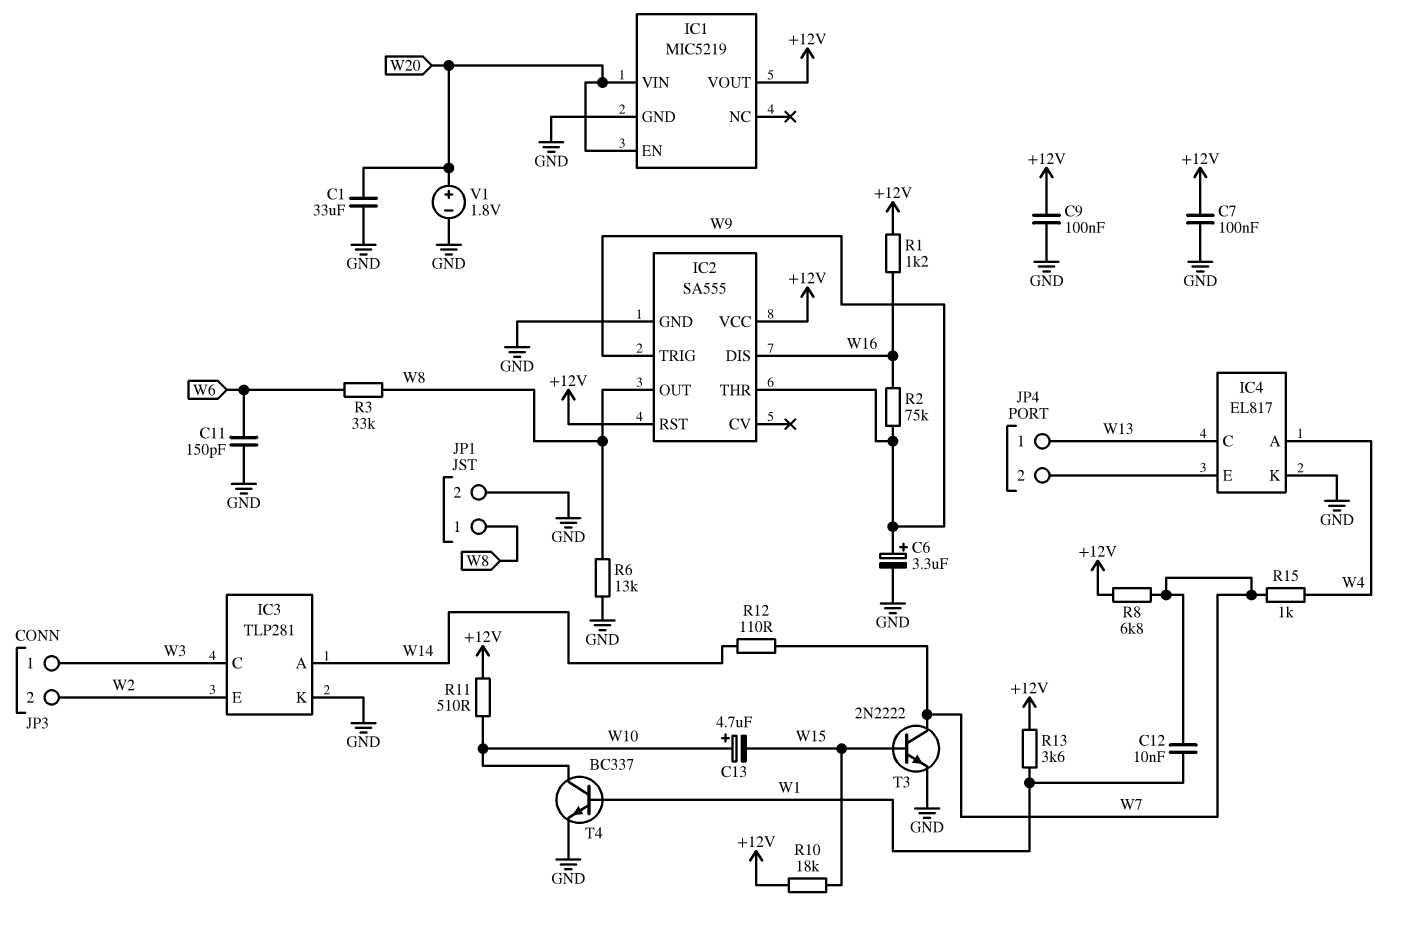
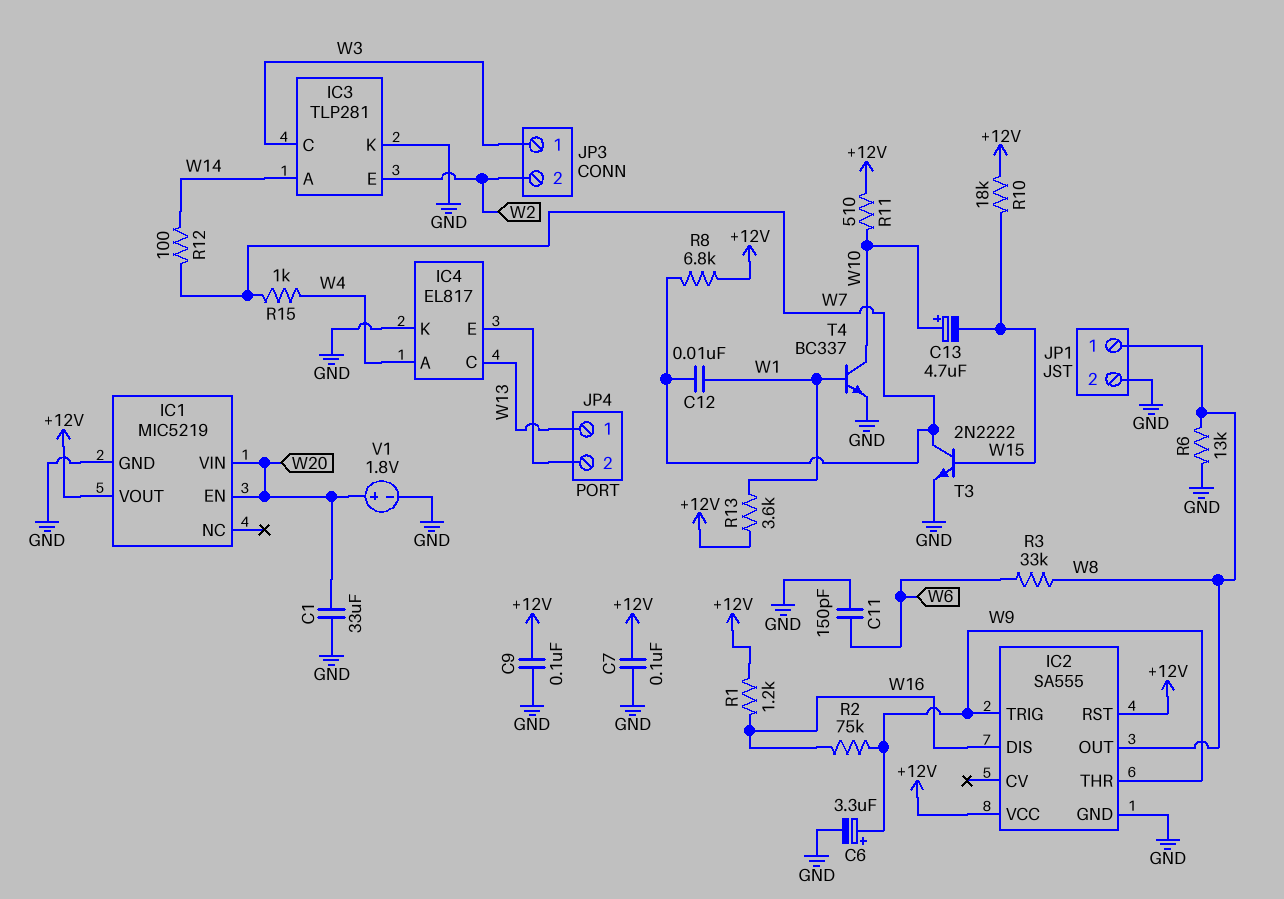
R12: 110 (W7, W14) -> 100 (W7, W14)

